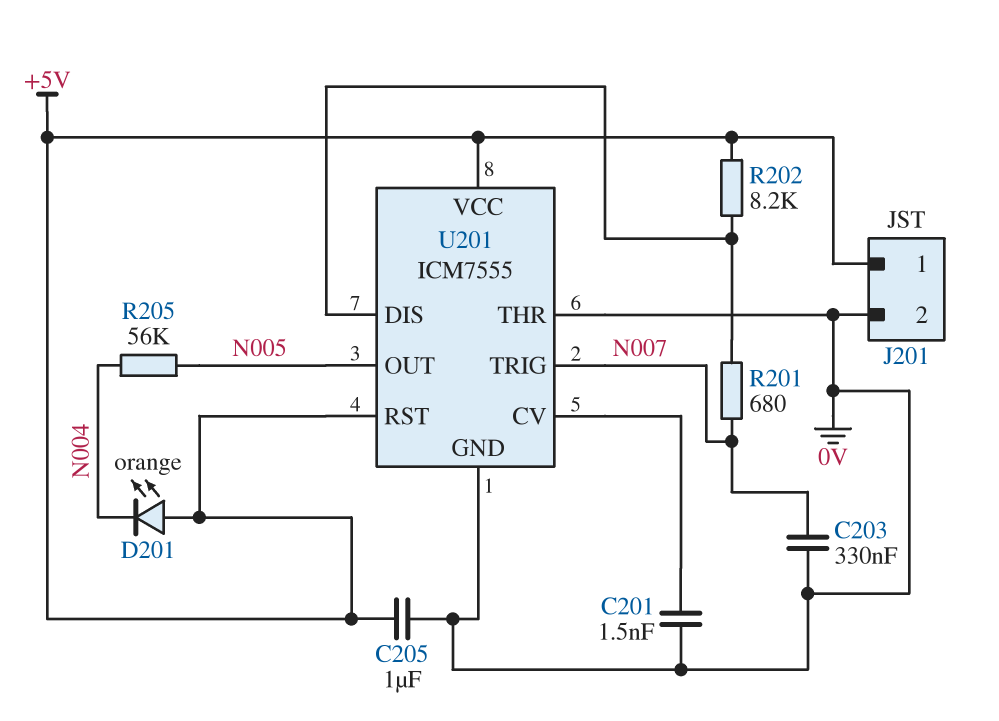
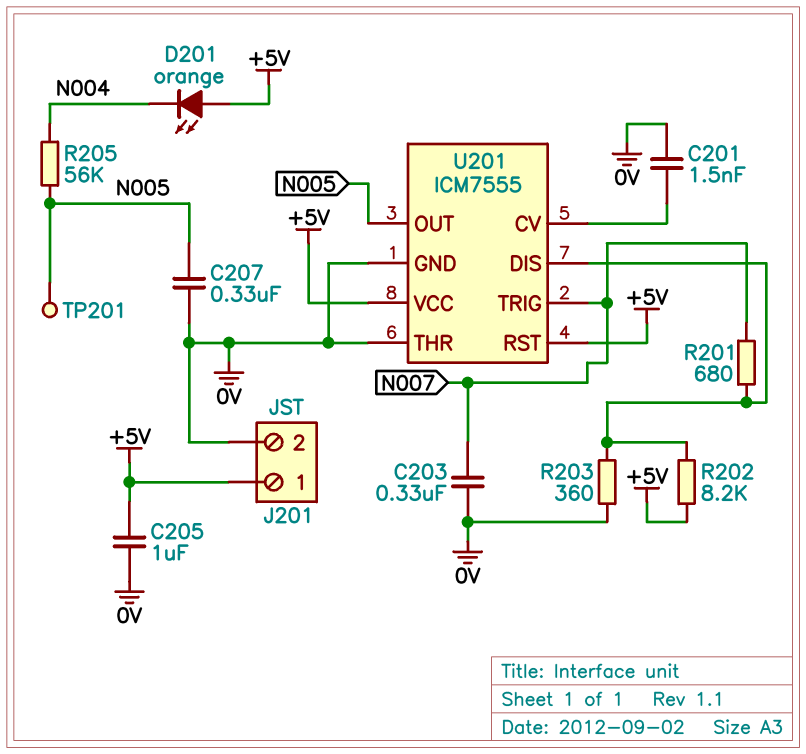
C207: none -> 330nF (0V, N005)
R203: none -> 360 (0V, U201/DIS)
TP201: none -> test point (N005)

